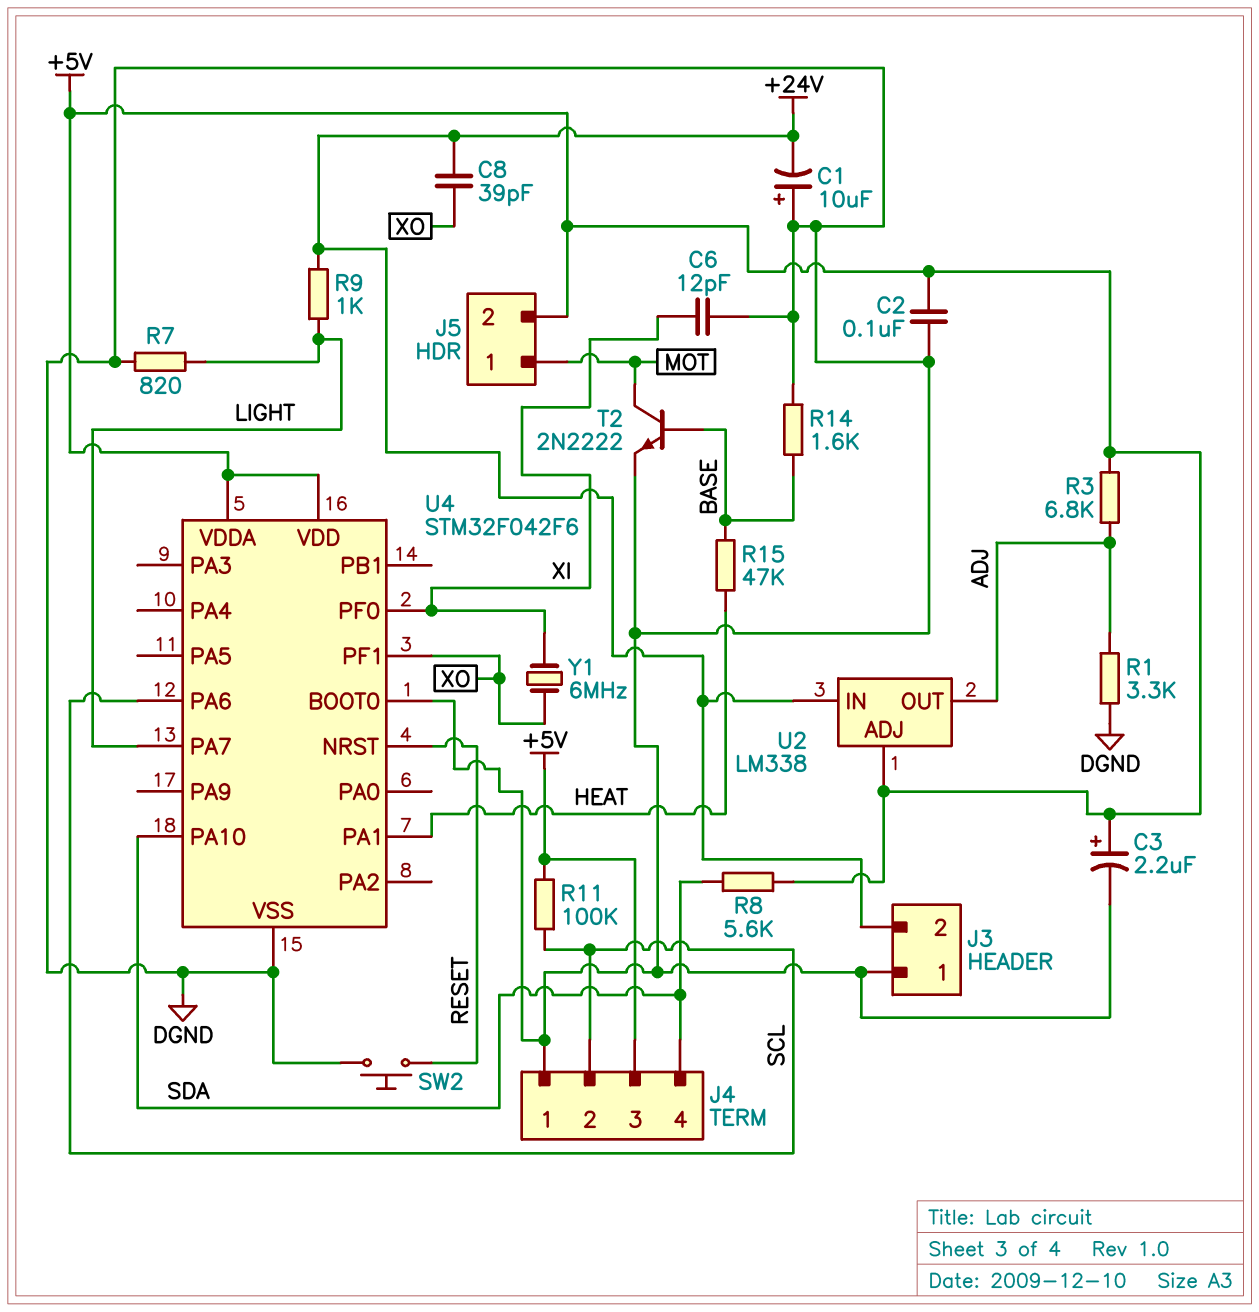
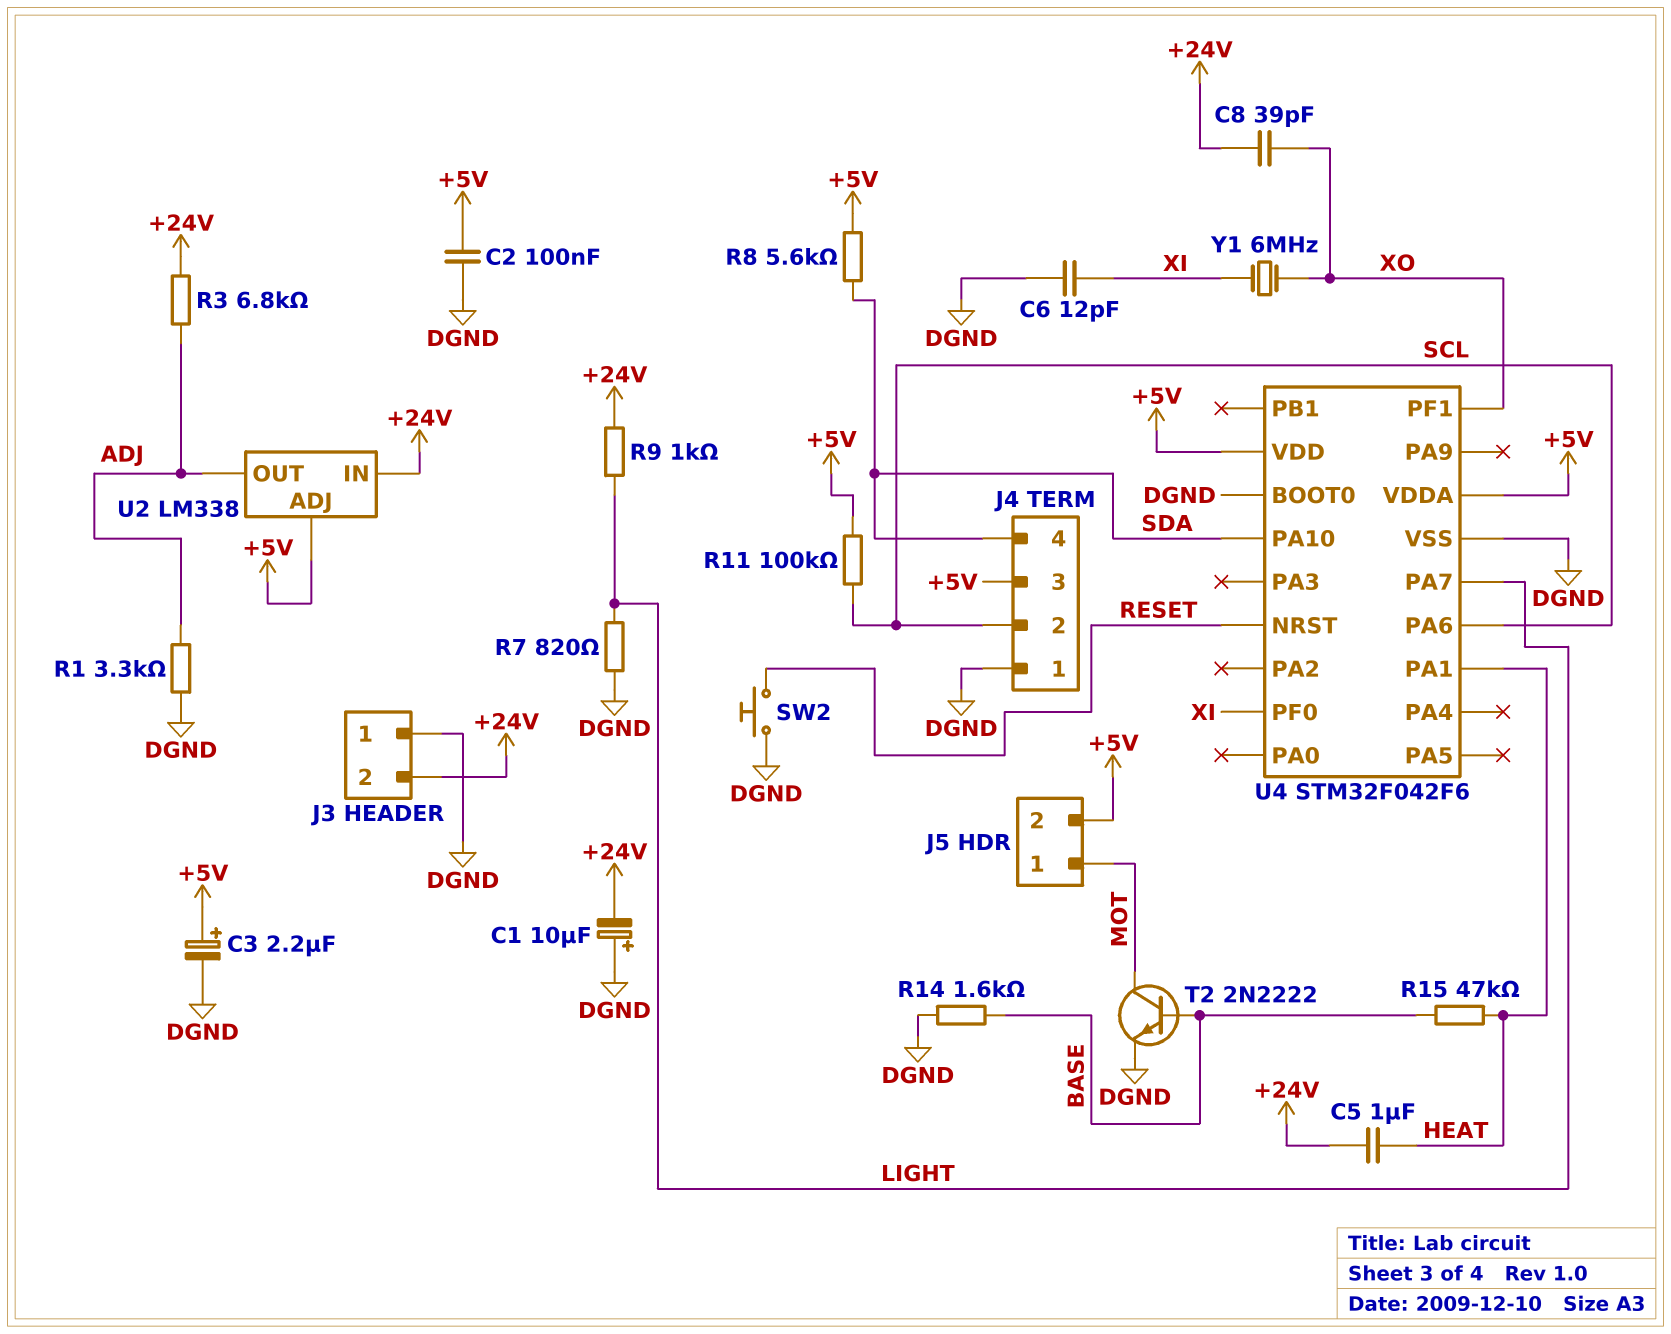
C5: none -> 1uF (+24V, HEAT)
R3: 6.8k (+5V, ADJ) -> 6.8k (+24V, ADJ)

